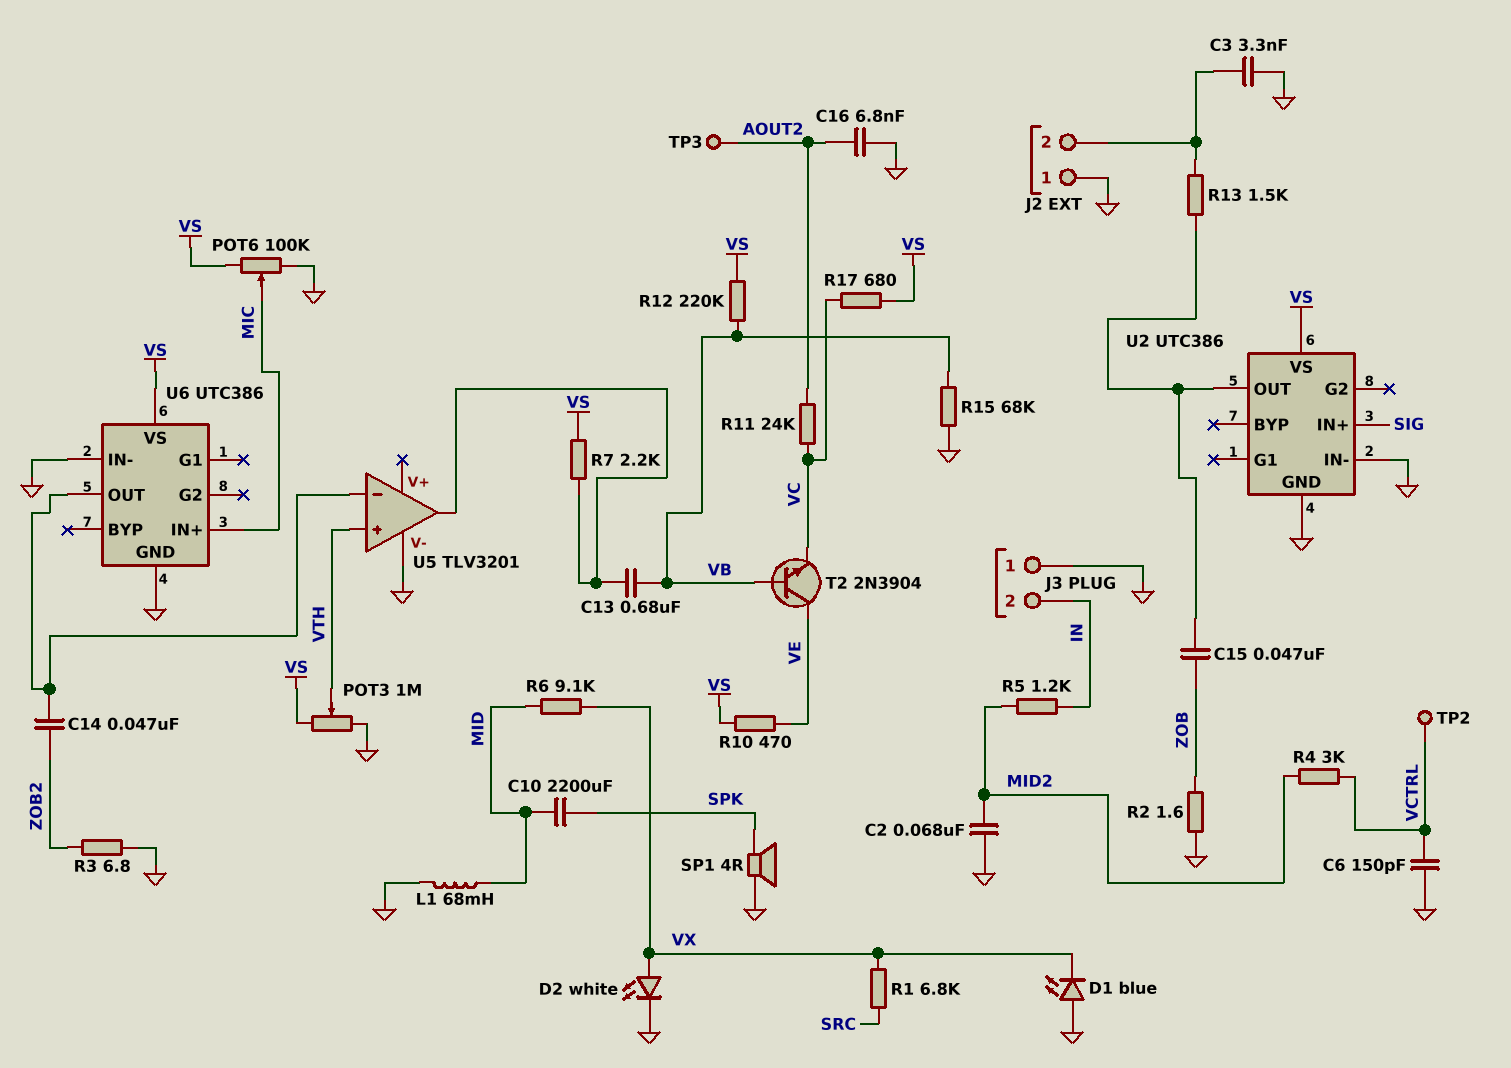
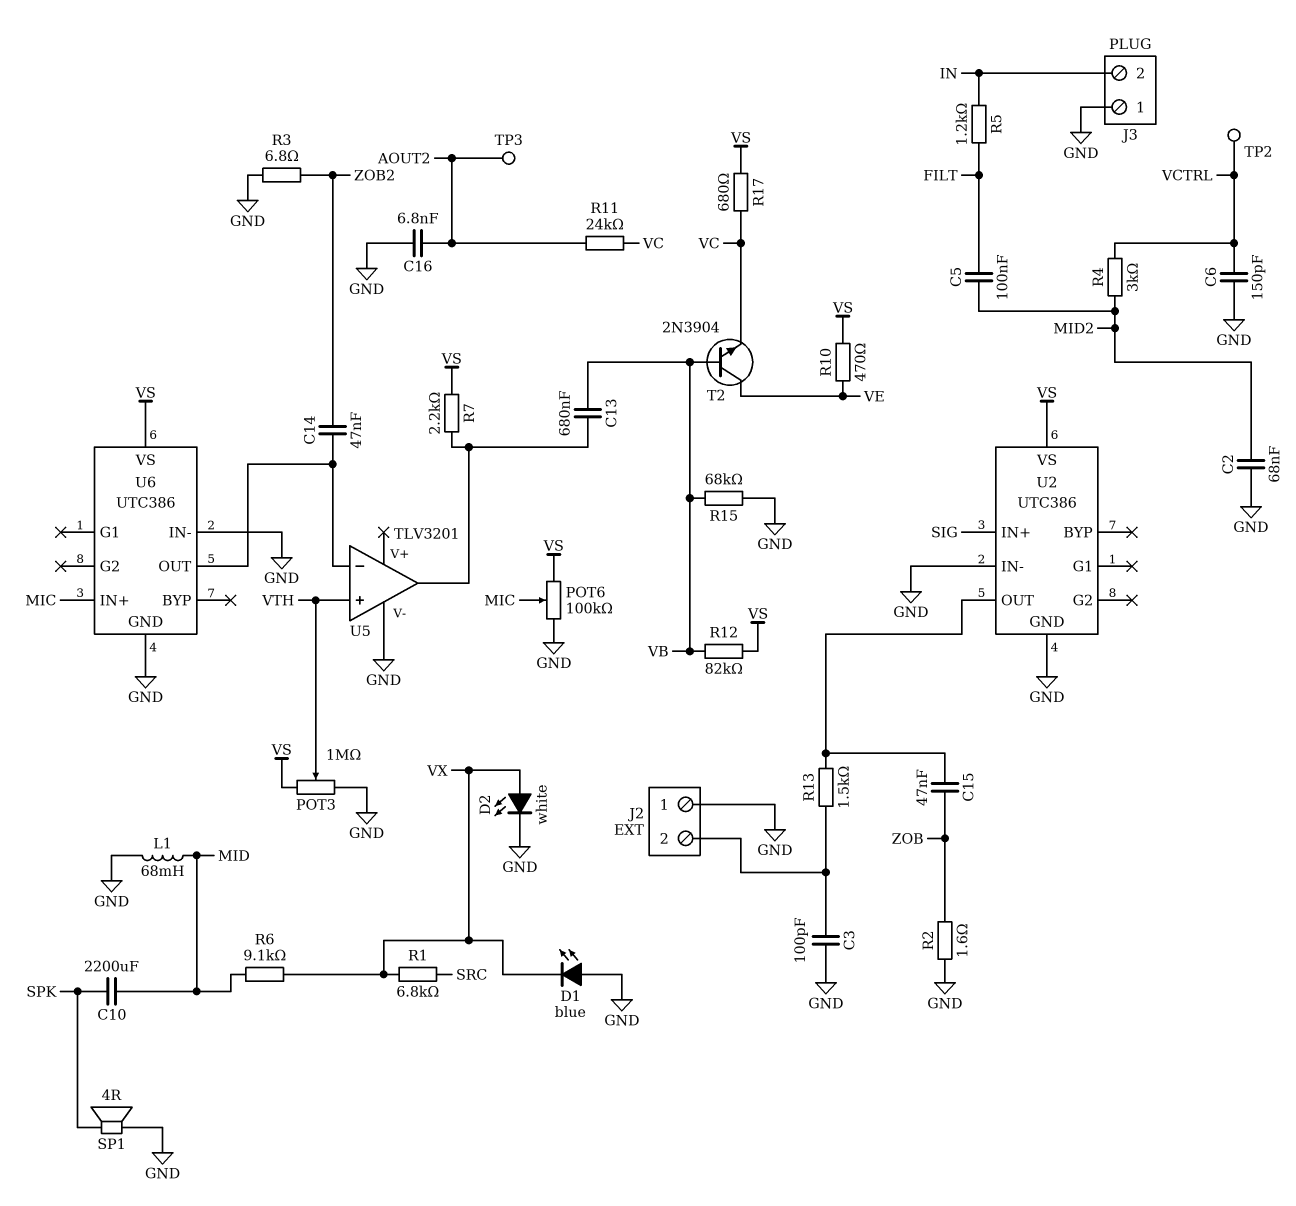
C3: 3.3nF (GND, J2/2) -> 100pF (GND, J2/2)
C5: none -> 100nF (FILT, MID2)
R5: 1.2k (IN, MID2) -> 1.2k (FILT, IN)
R12: 220k (VB, VS) -> 82k (VB, VS)

